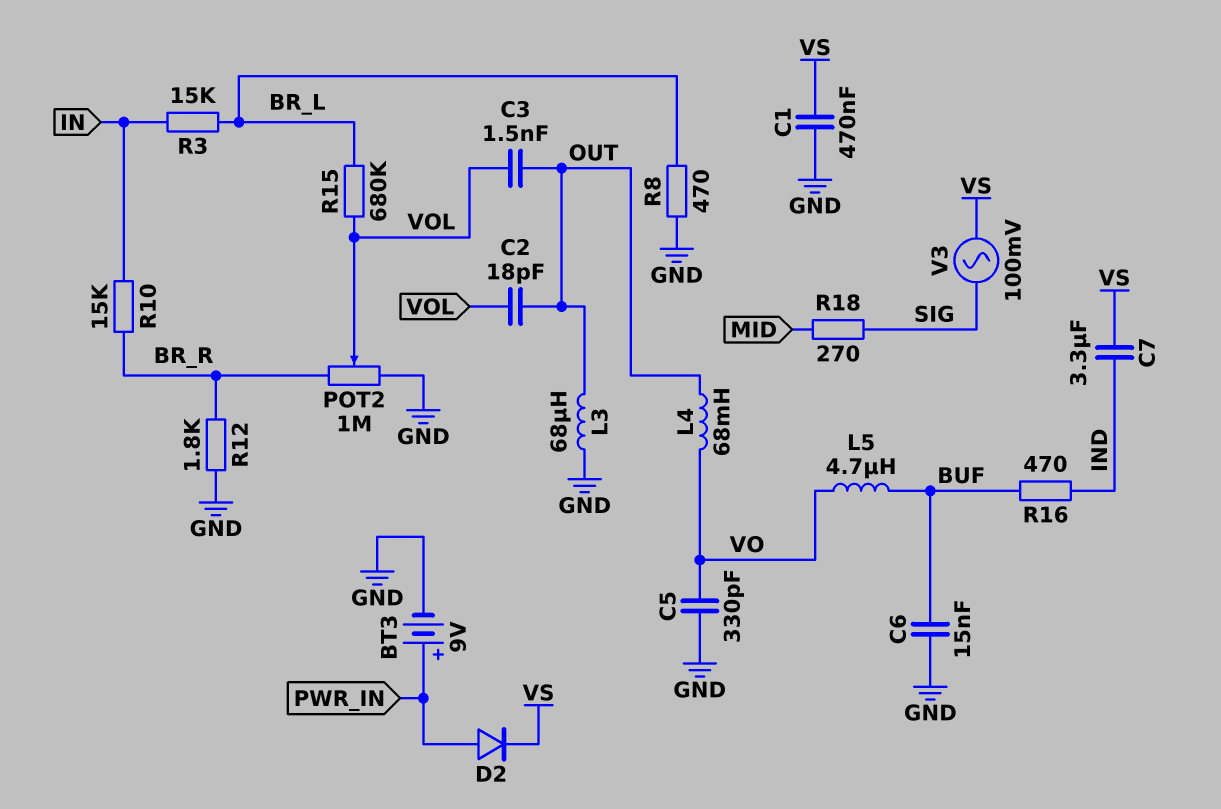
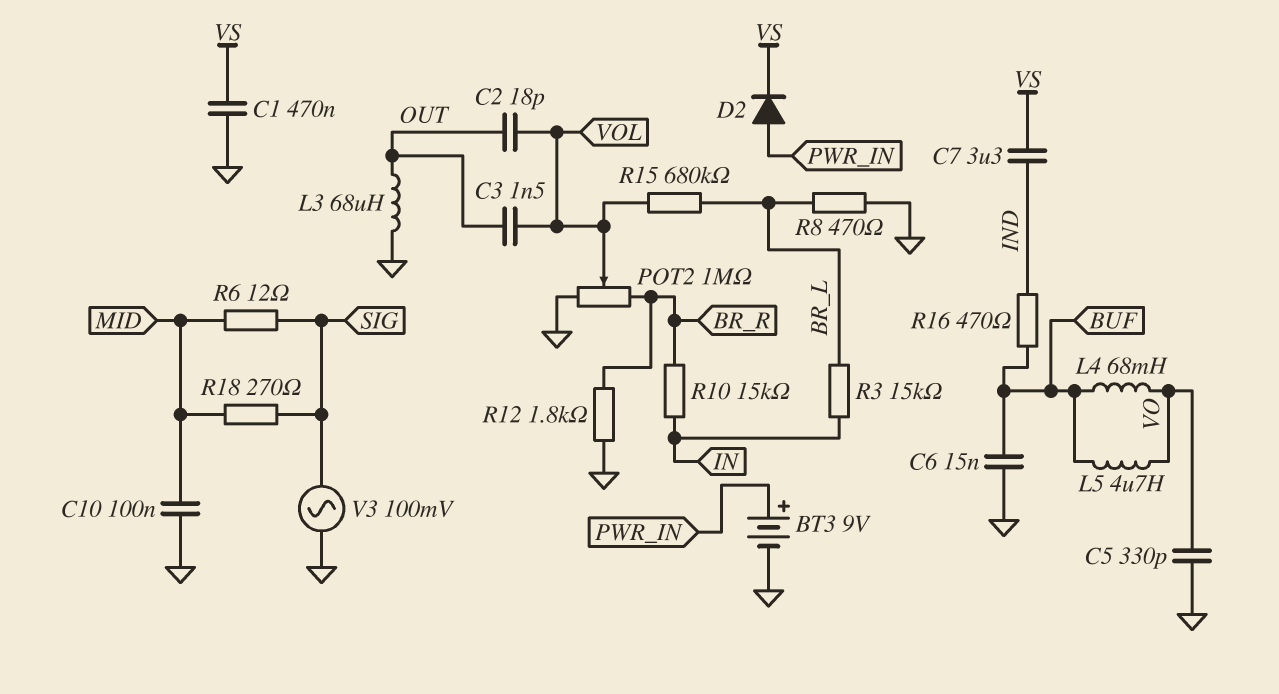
C10: none -> 100nF (GND, MID)
L4: 68mH (OUT, VO) -> 68mH (BUF, VO)
R6: none -> 12 (MID, SIG)
V3: AC 100mV (SIG, VS) -> AC 100mV (GND, SIG)

